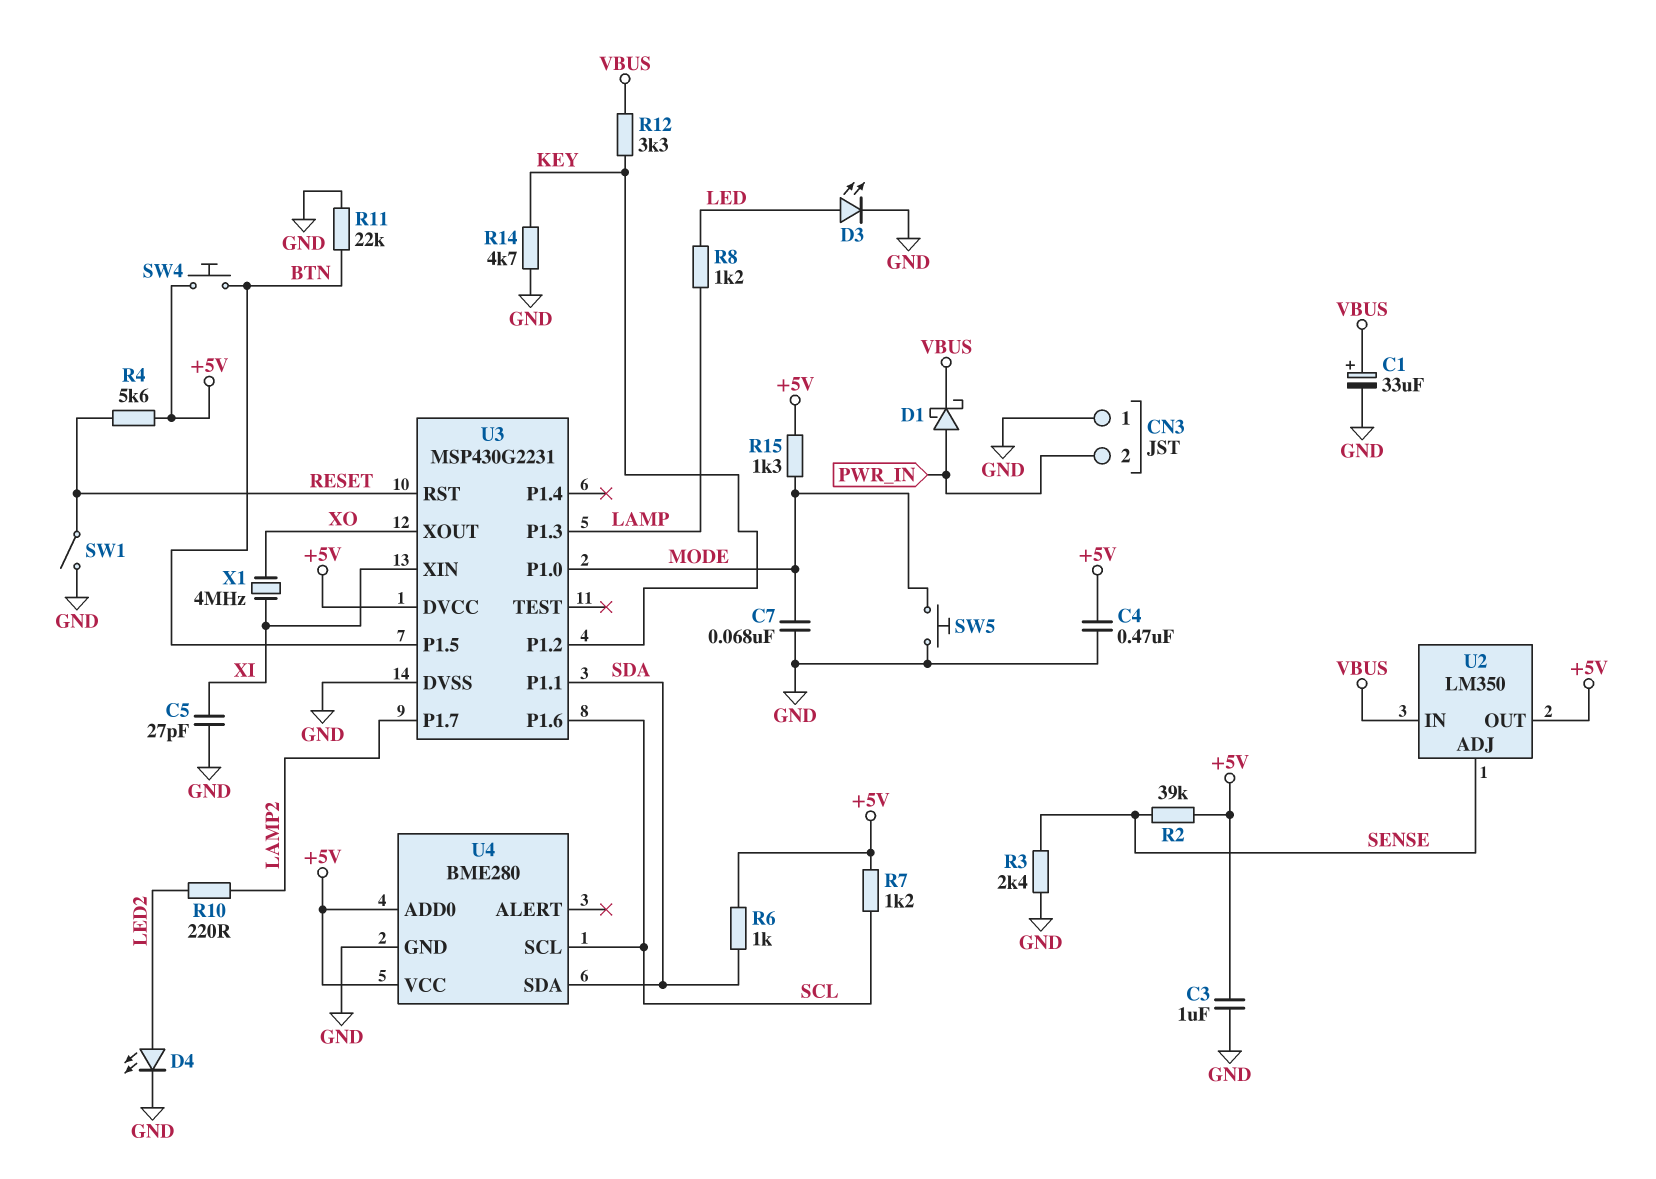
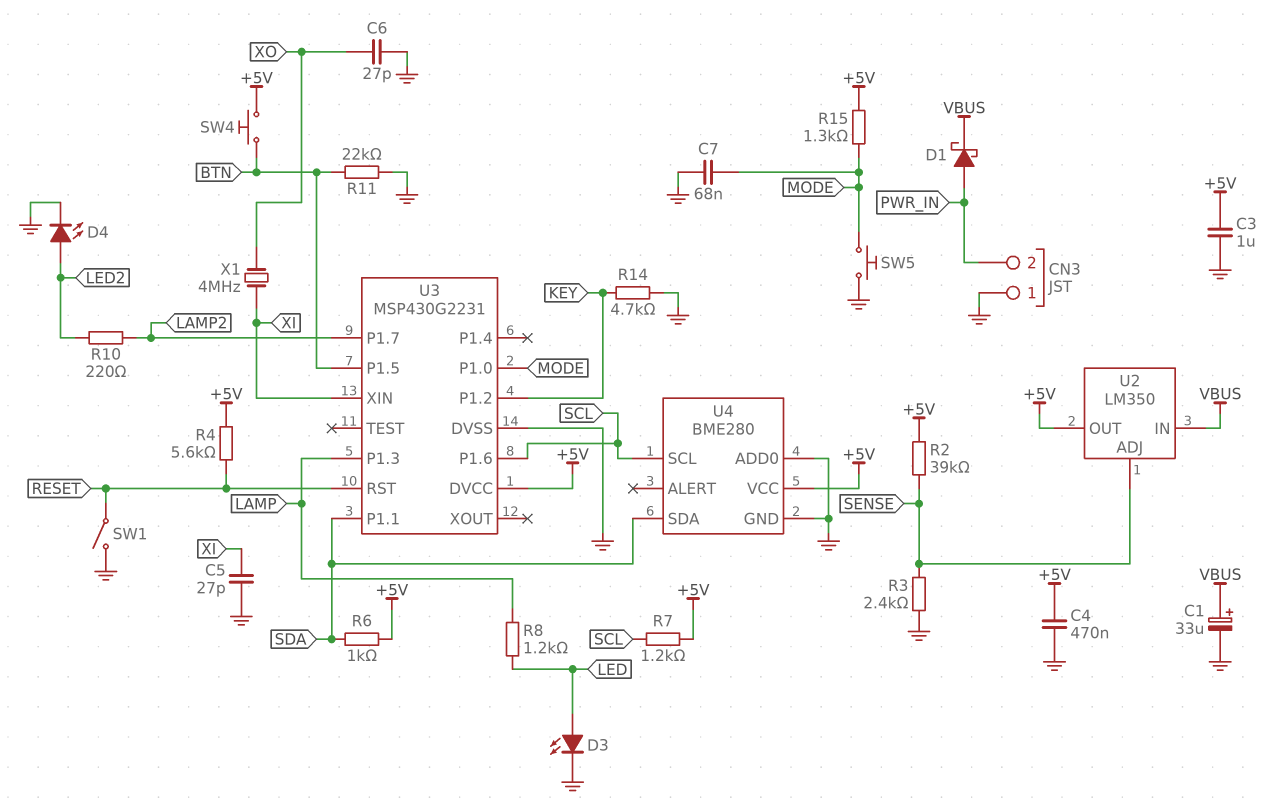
C6: none -> 27pF (GND, XO)
R12: 3.3k (KEY, VBUS) -> none
U3 pin XOUT: XO -> none
U4 pin ADD0: +5V -> GND

